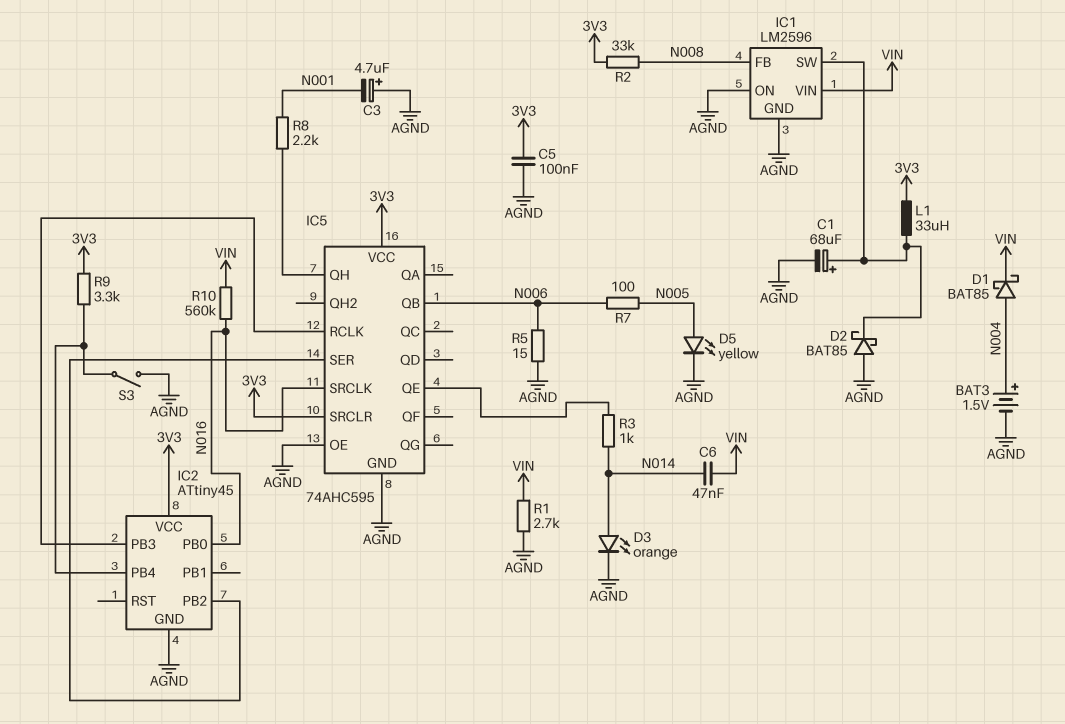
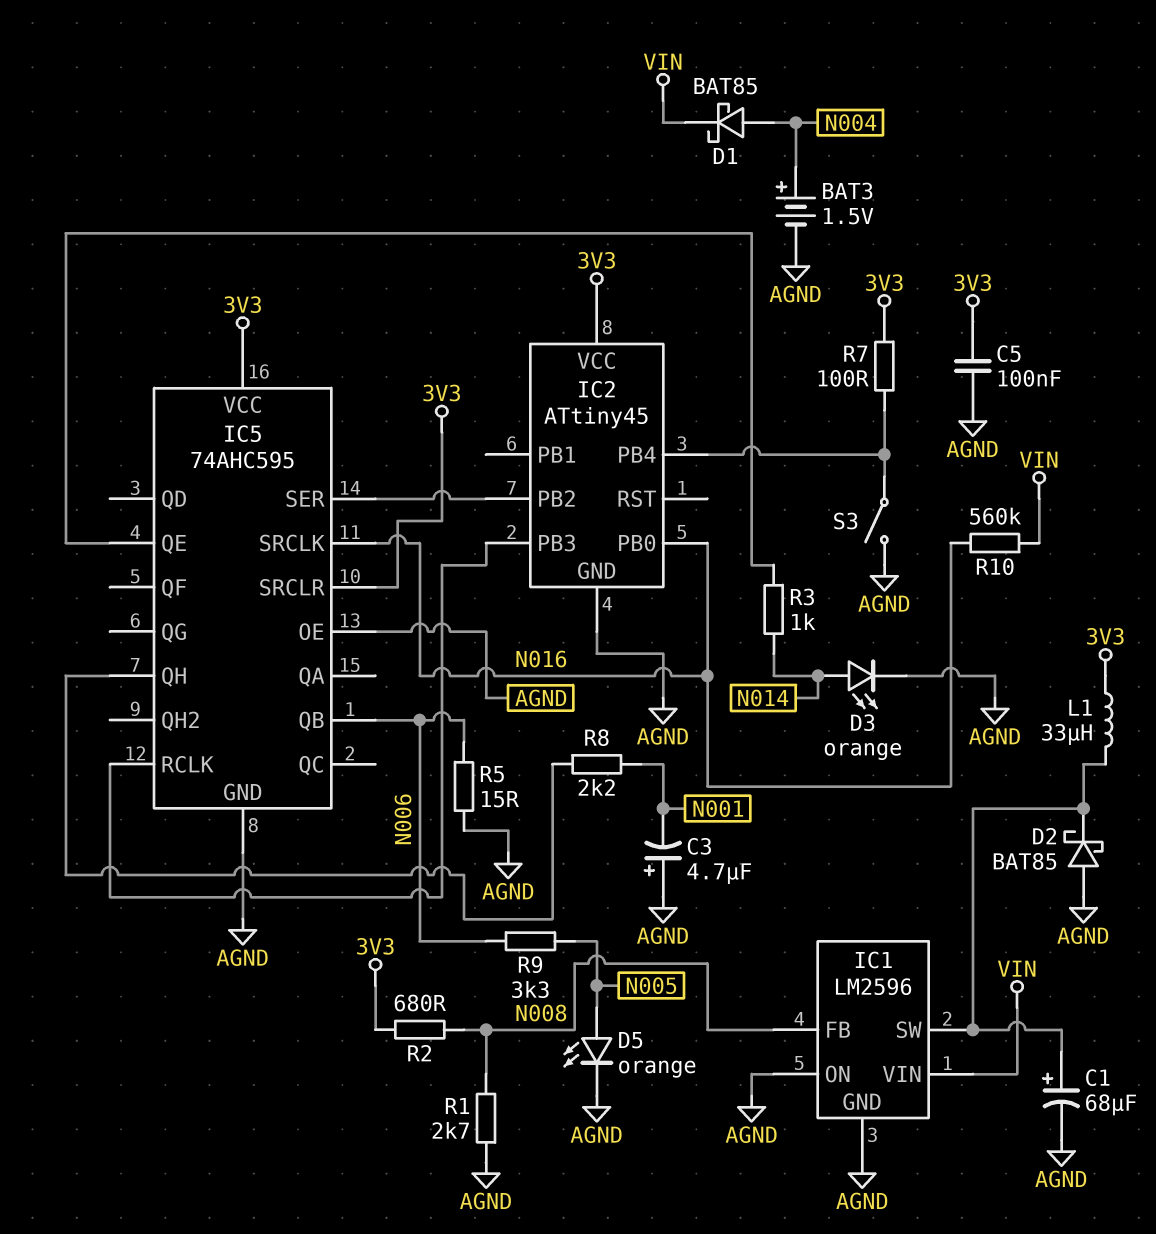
C6: 47nF (N014, VIN) -> none
D5: LED yellow (A N005, K AGND) -> LED orange (A N005, K AGND)
R1: 2.7k (AGND, VIN) -> 2.7k (AGND, N008)
R2: 33k (3V3, N008) -> 680 (3V3, N008)
R7: 100 (N005, N006) -> 100 (3V3, IC2/PB4)
R9: 3.3k (3V3, IC2/PB4) -> 3.3k (N005, N006)

